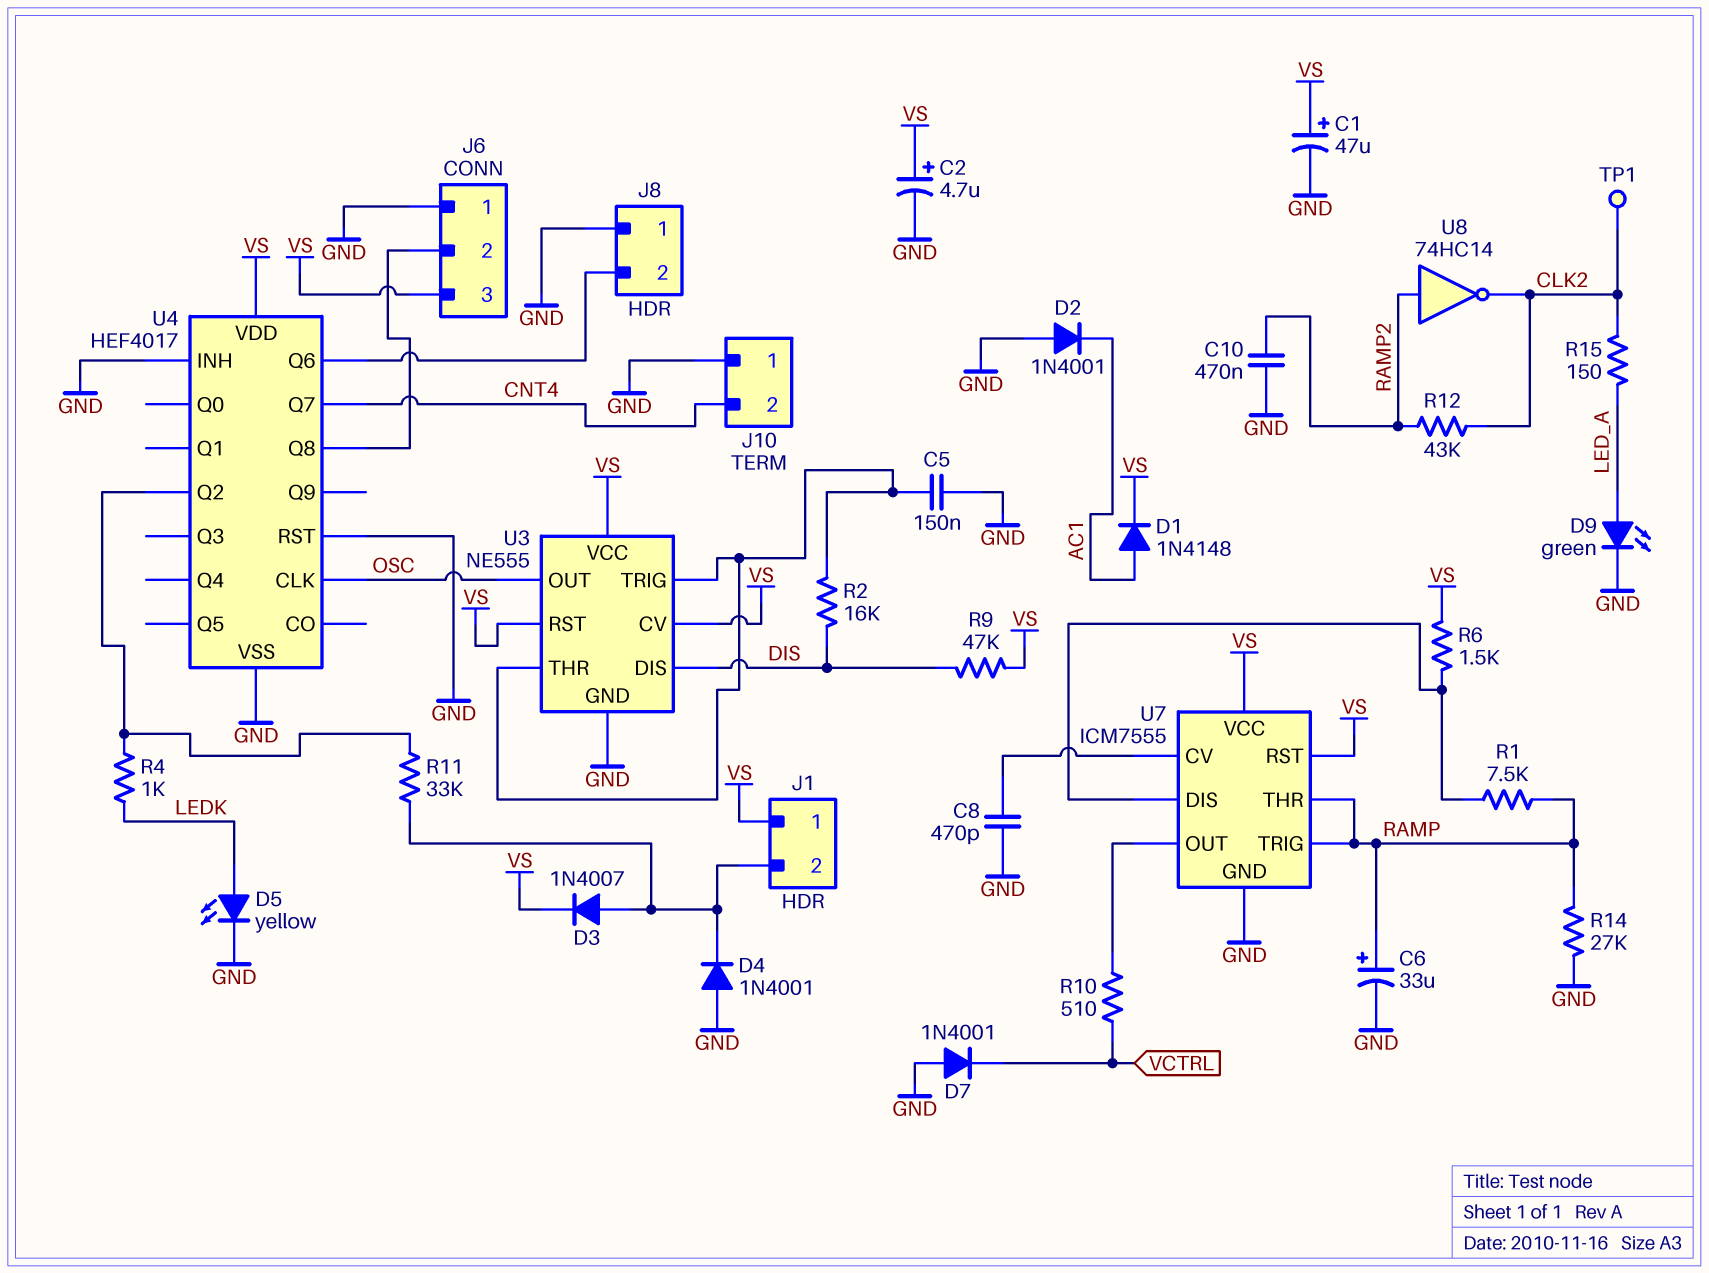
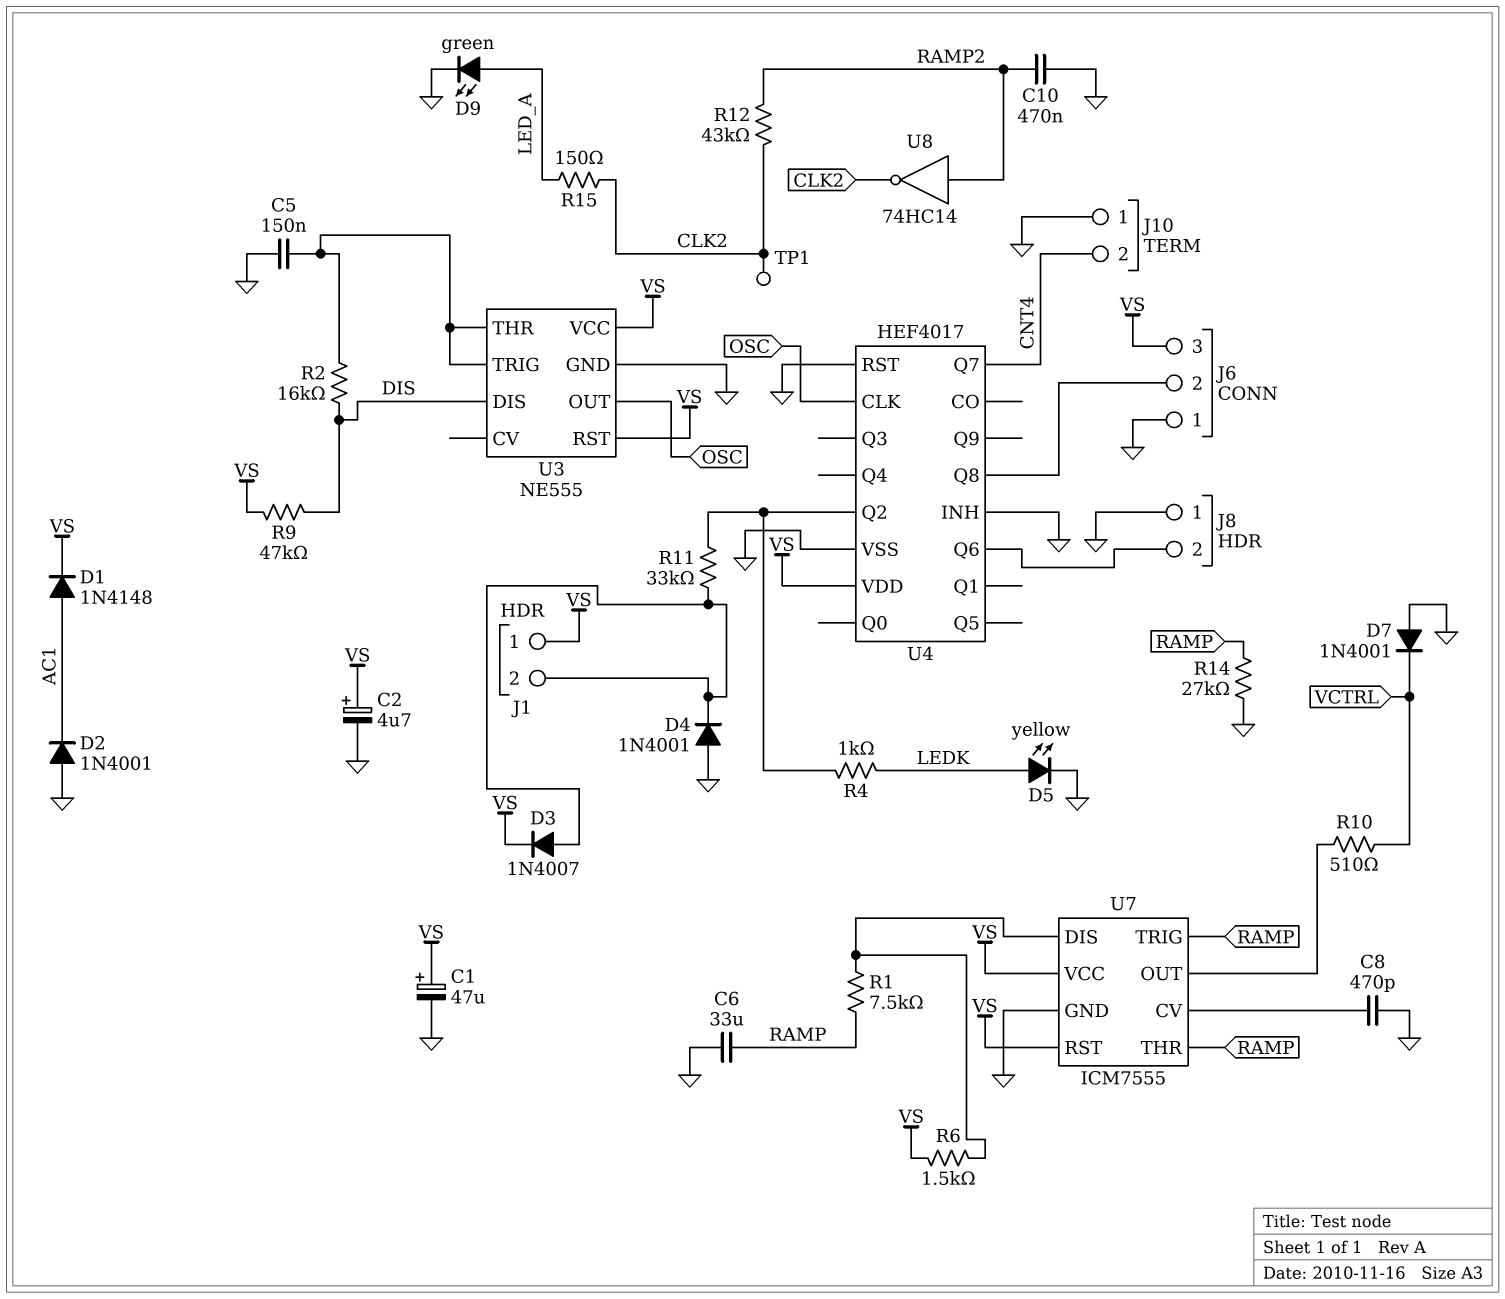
C6: 33uF (plus RAMP, minus GND) -> 33uF (GND, RAMP)
U3 pin CV: VS -> none

